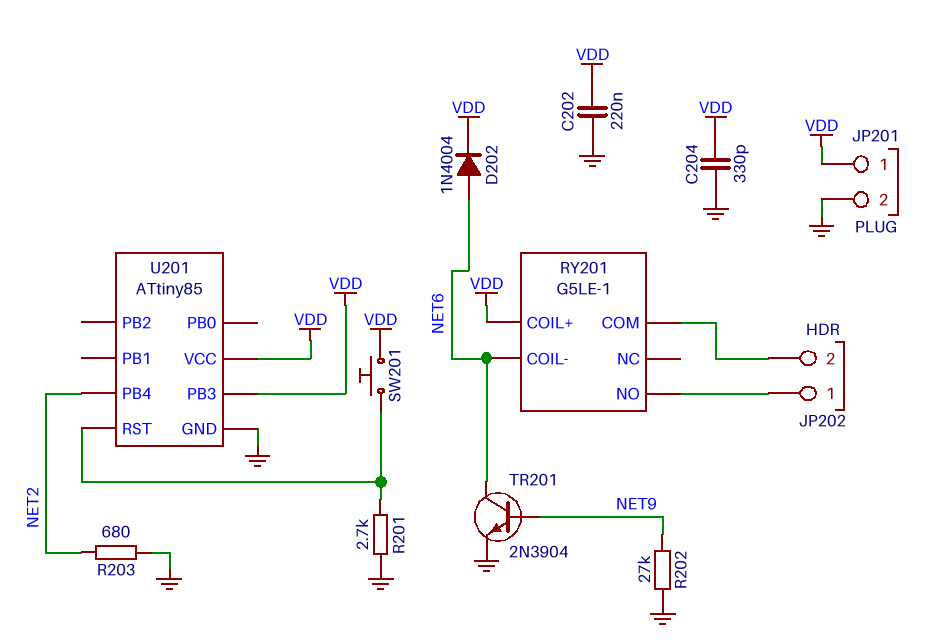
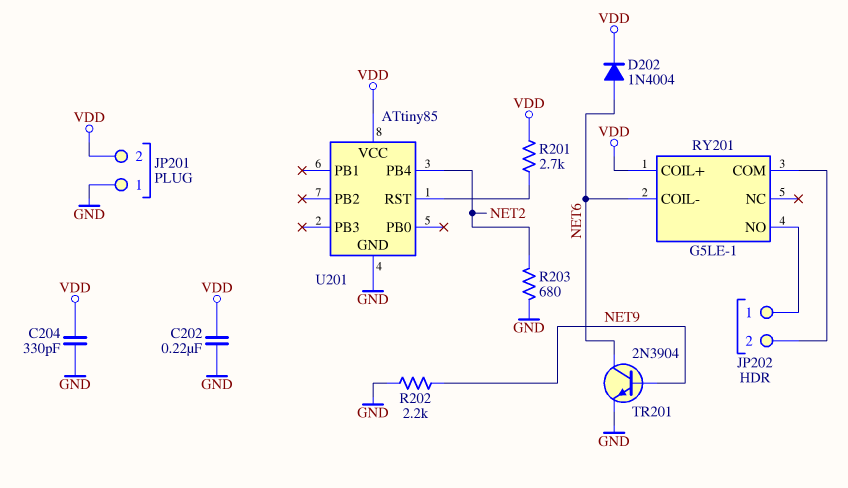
JP201 pin 1: VDD -> GND
JP201 pin 2: GND -> VDD
R201: 2.7k (GND, U201/RST) -> 2.7k (U201/RST, VDD)
R202: 27k (GND, NET9) -> 2.2k (GND, NET9)
SW201: button (U201/RST, VDD) -> none
U201 pin PB3: VDD -> none

